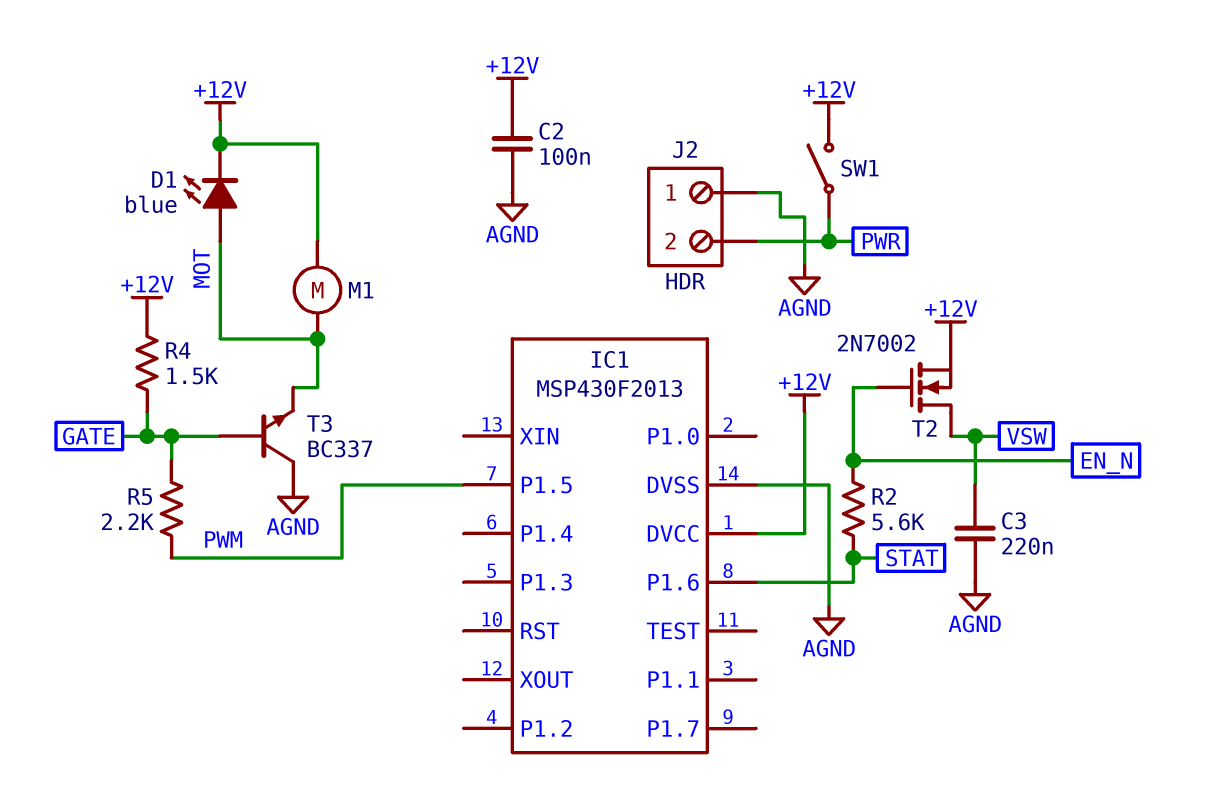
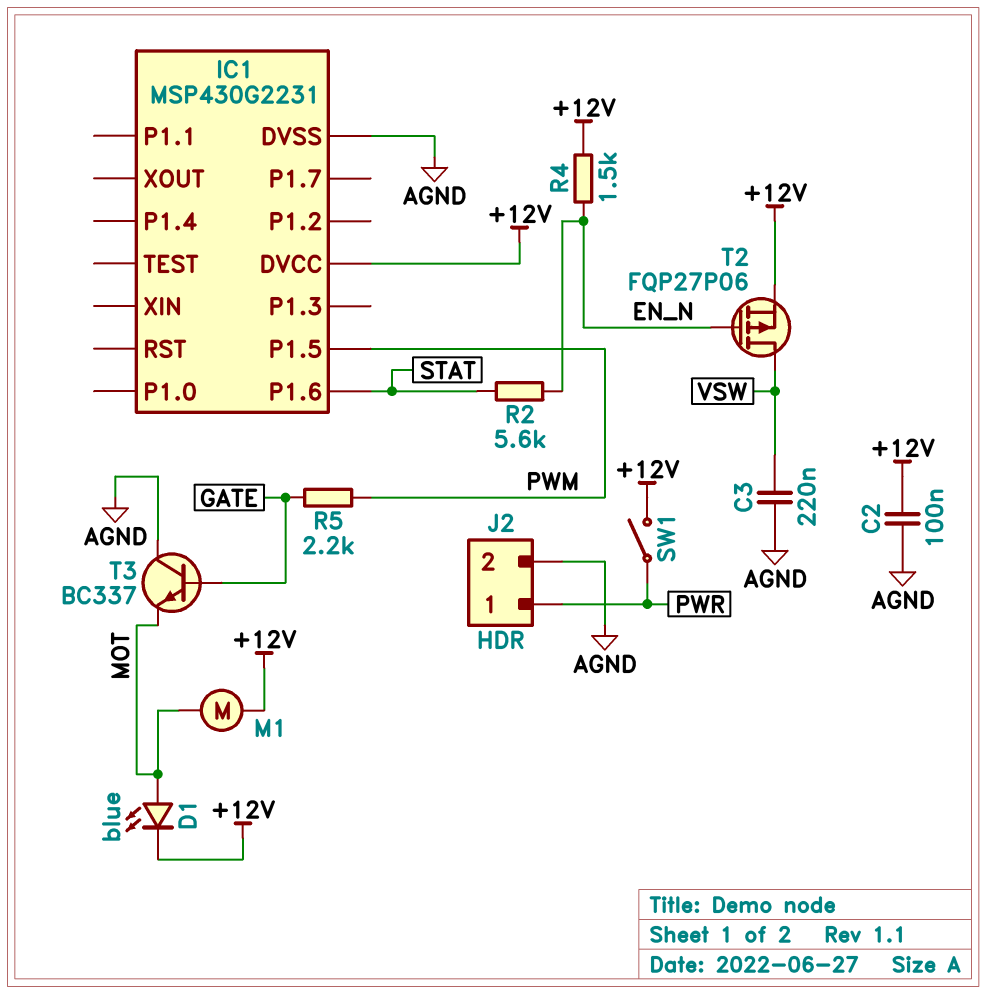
IC1: MSP430F2013 -> MSP430G2231
J2 pin 1: AGND -> PWR
J2 pin 2: PWR -> AGND
R4: 1.5k (+12V, GATE) -> 1.5k (+12V, EN_N)
T2: NMOS 2N7002 (G EN_N, D VSW, S +12V) -> PMOS FQP27P06 (G EN_N, D VSW, S +12V)

